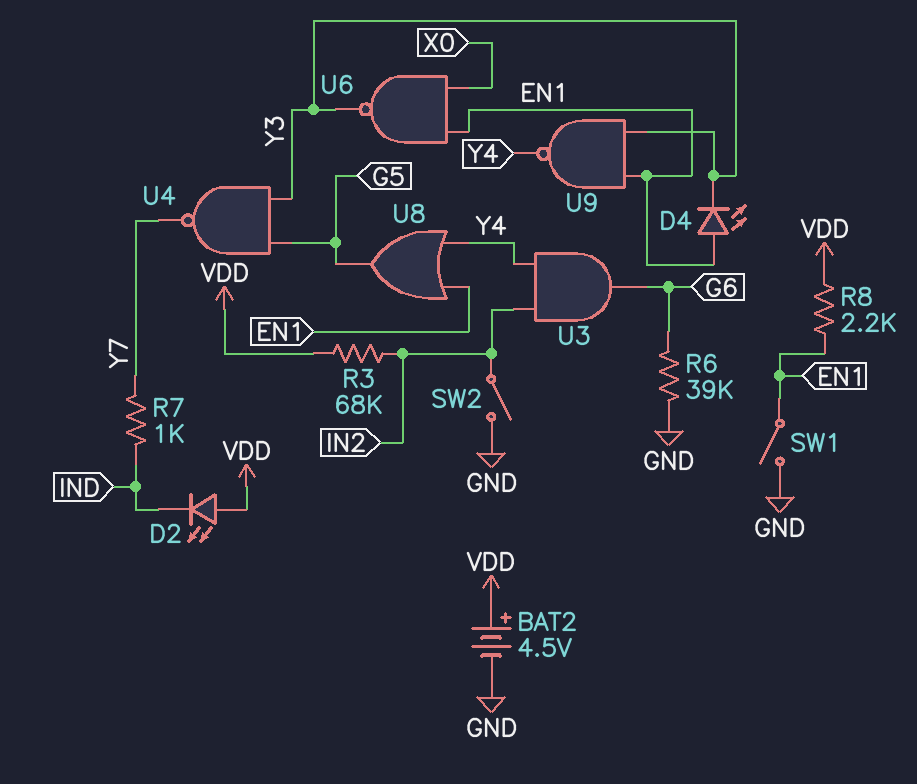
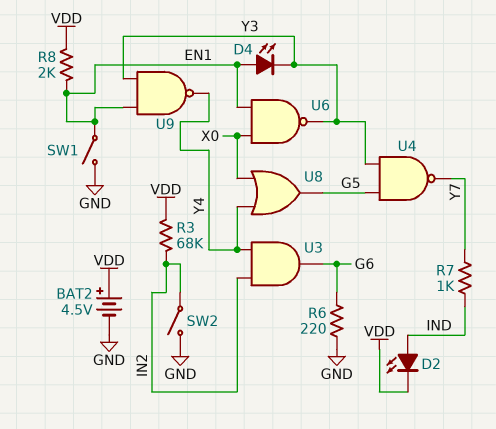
D2: LED (A VDD, K IND) -> LED (A IND, K VDD)
R6: 39k (G6, GND) -> 220 (G6, GND)
R8: 2.2k (EN1, VDD) -> 2k (EN1, VDD)
U8: OR (in EN1, in Y4, out G5) -> OR (in X0, in Y4, out G5)

